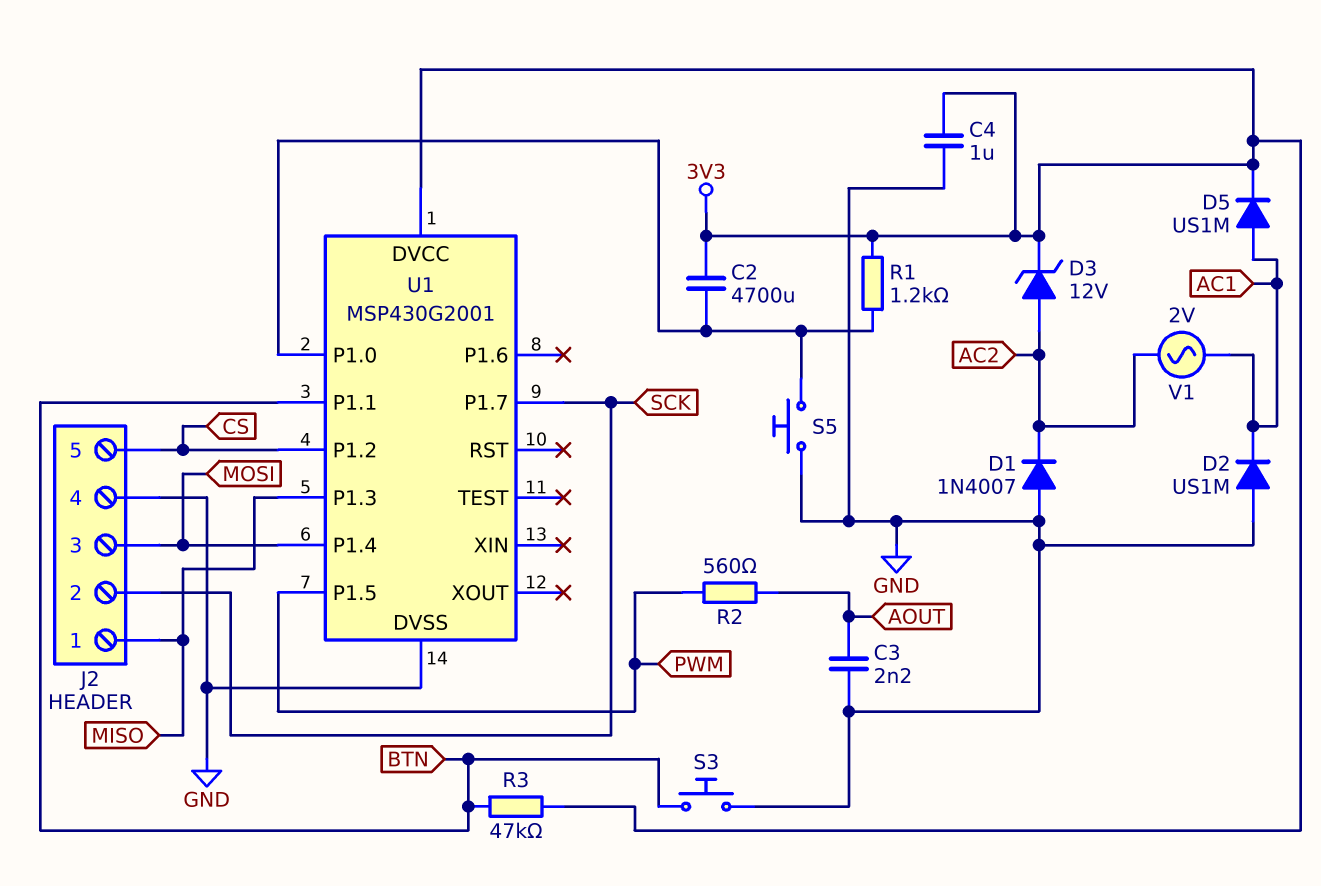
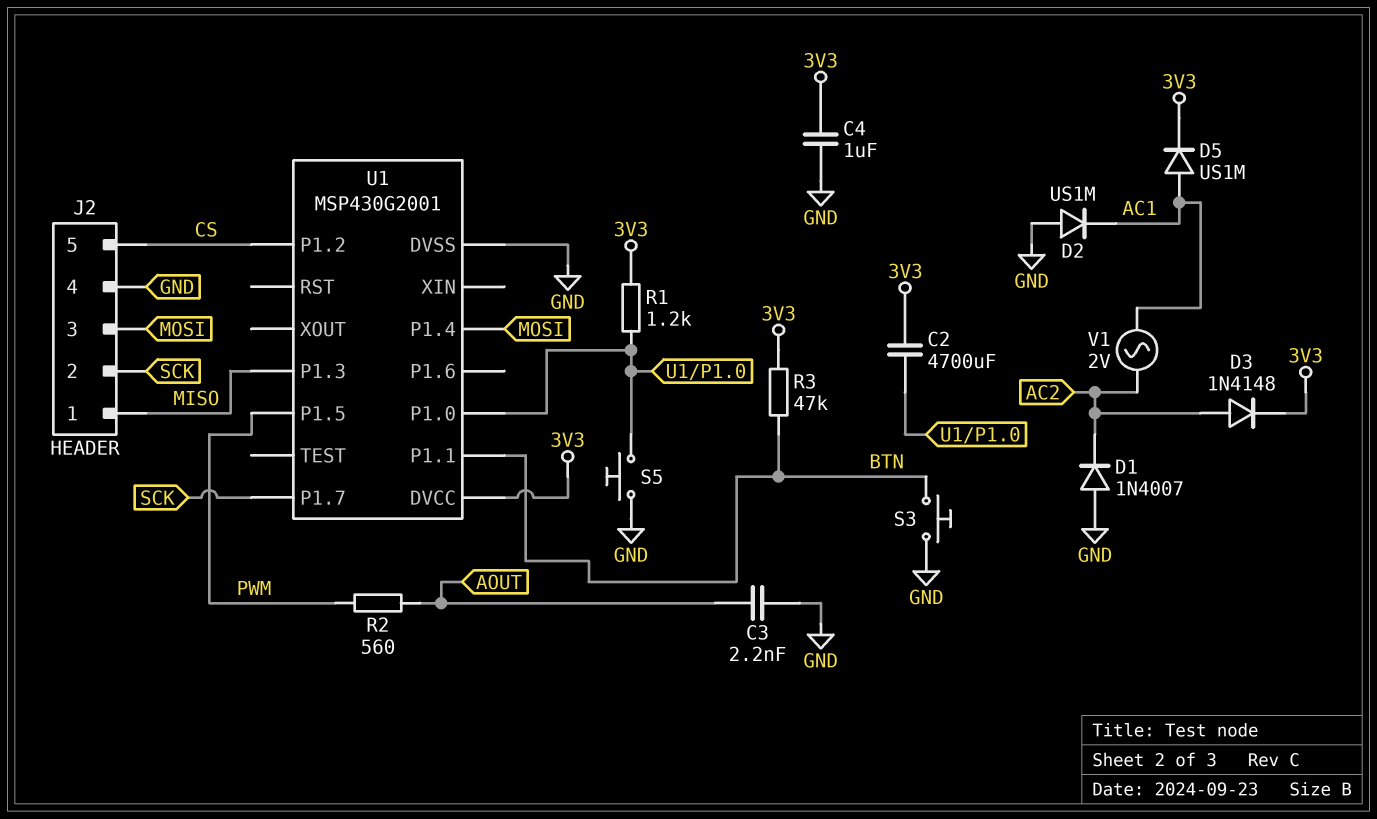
D3: zener 12V (A AC2, K 3V3) -> diode 1N4148 (A AC2, K 3V3)

